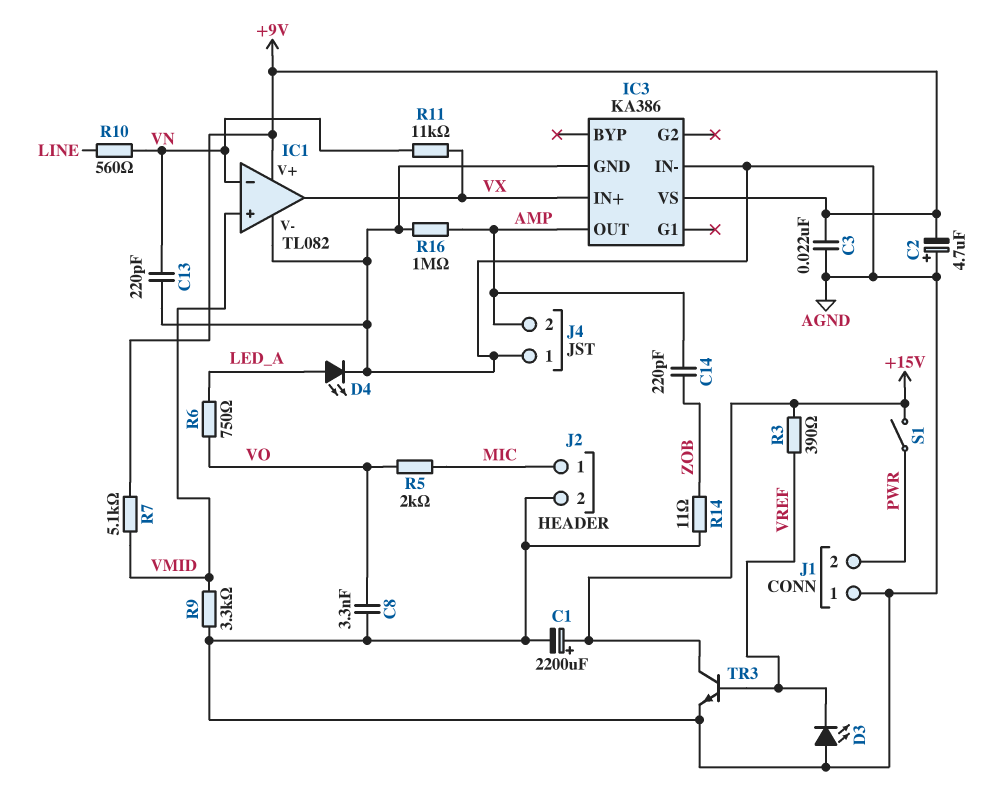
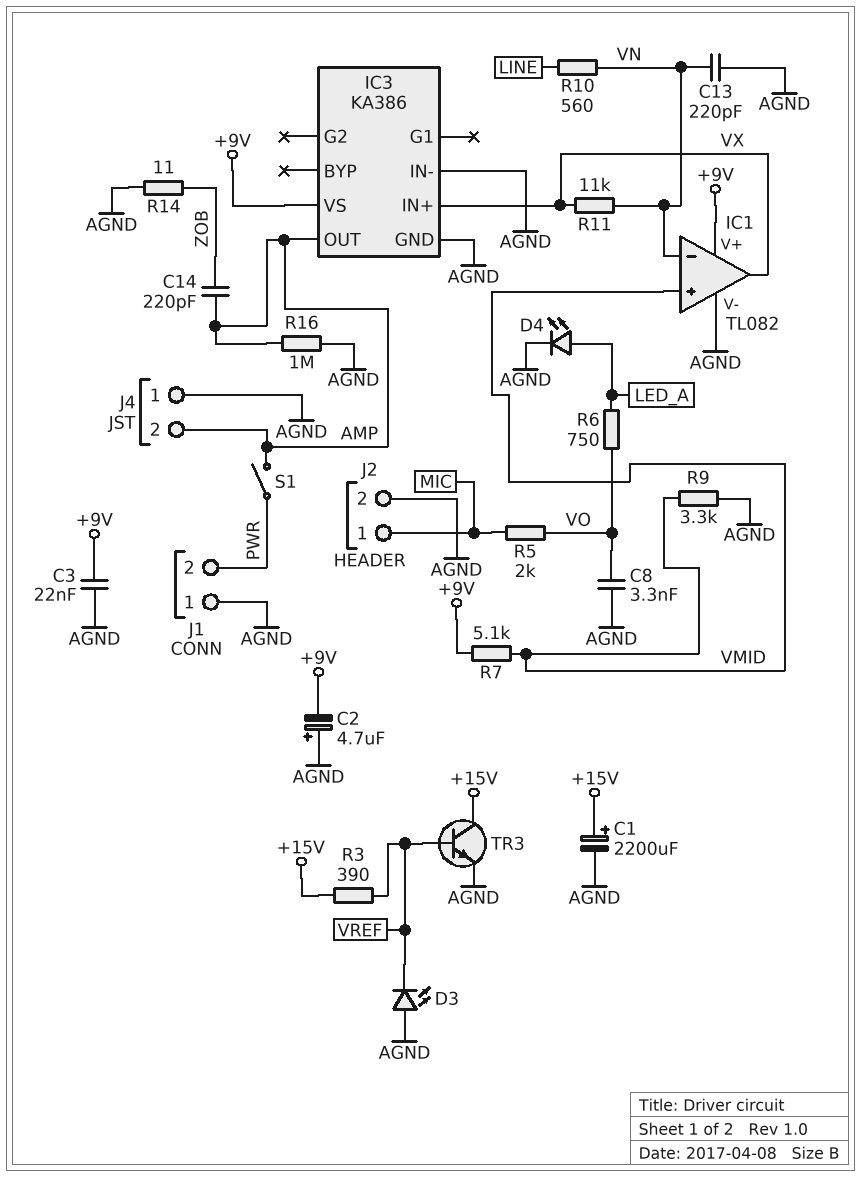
S1: switch (+15V, PWR) -> switch (AMP, PWR)

